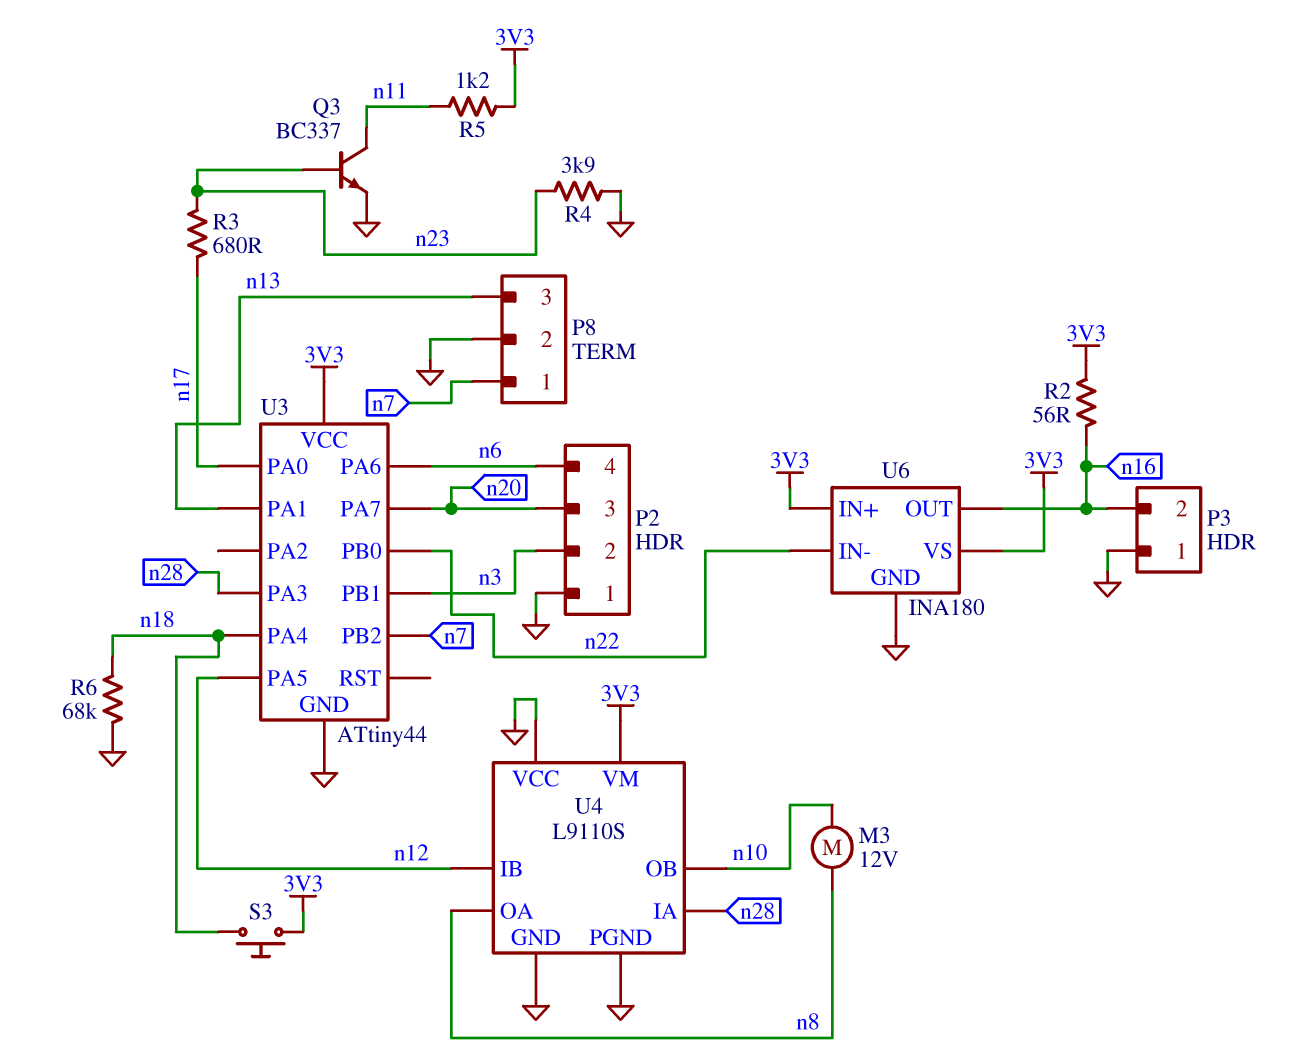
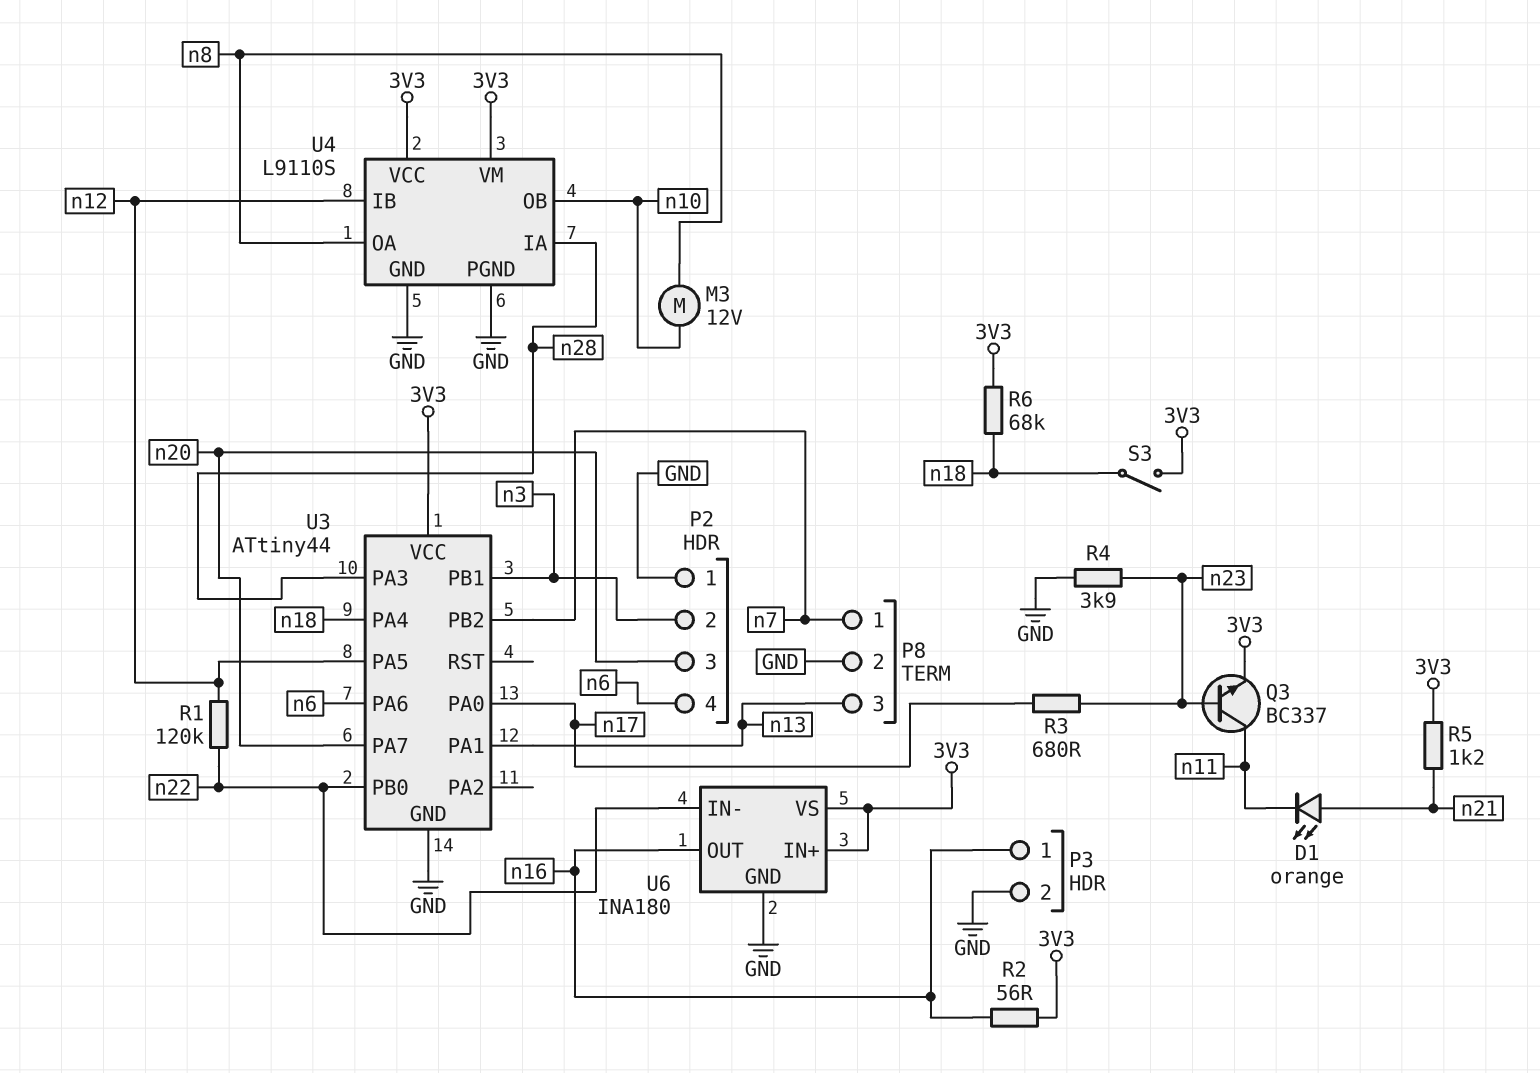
D1: none -> LED orange (A n21, K n11)
P3 pin 1: GND -> n16
P3 pin 2: n16 -> GND
Q3: NPN BC337 (B n23, C n11, E GND) -> NPN BC337 (B n23, C n11, E 3V3)
R1: none -> 120k (n12, n22)
R5: 1.2k (3V3, n11) -> 1.2k (3V3, n21)
R6: 68k (GND, n18) -> 68k (3V3, n18)
S3: button (3V3, n18) -> switch (3V3, n18)
U4 pin VCC: GND -> 3V3

